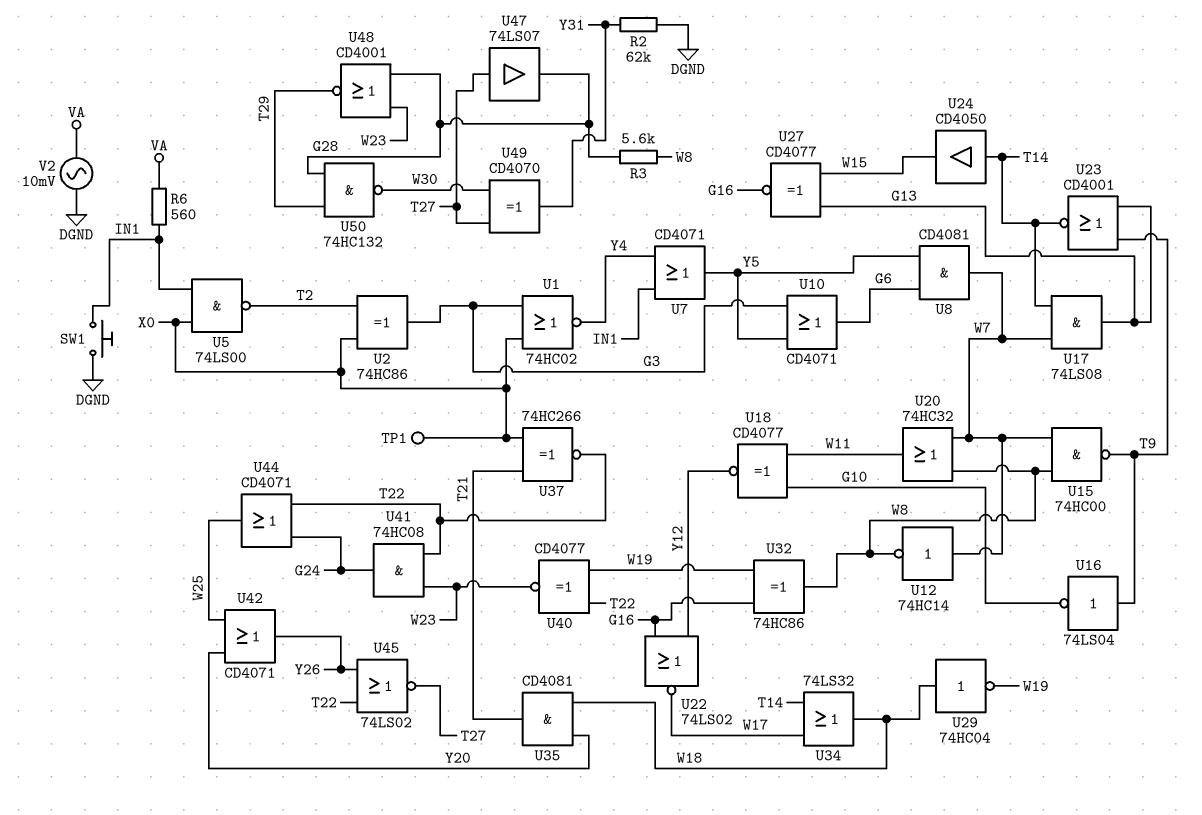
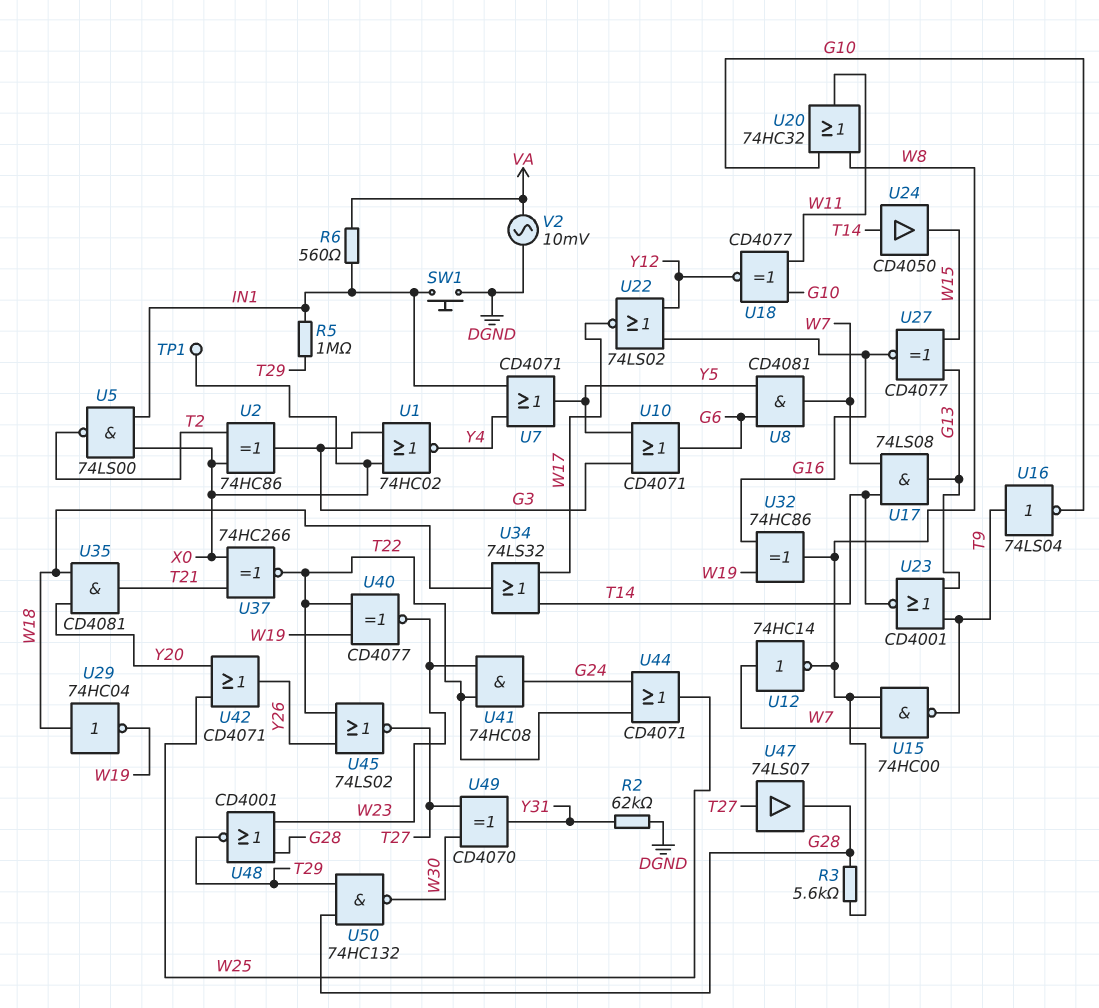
R5: none -> 1M (IN1, T29)
U20: OR 74HC32 (in W7, in W8, out W11) -> OR 74HC32 (in G10, in W8, out W11)

